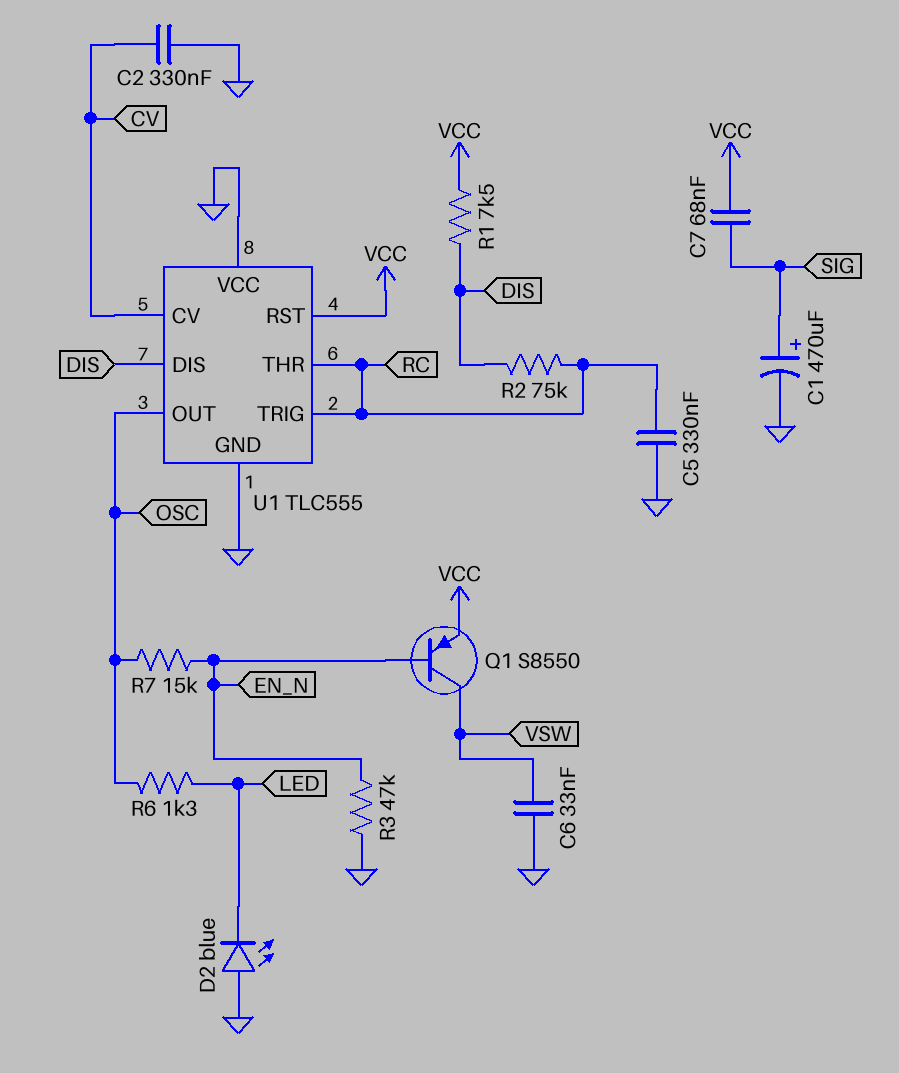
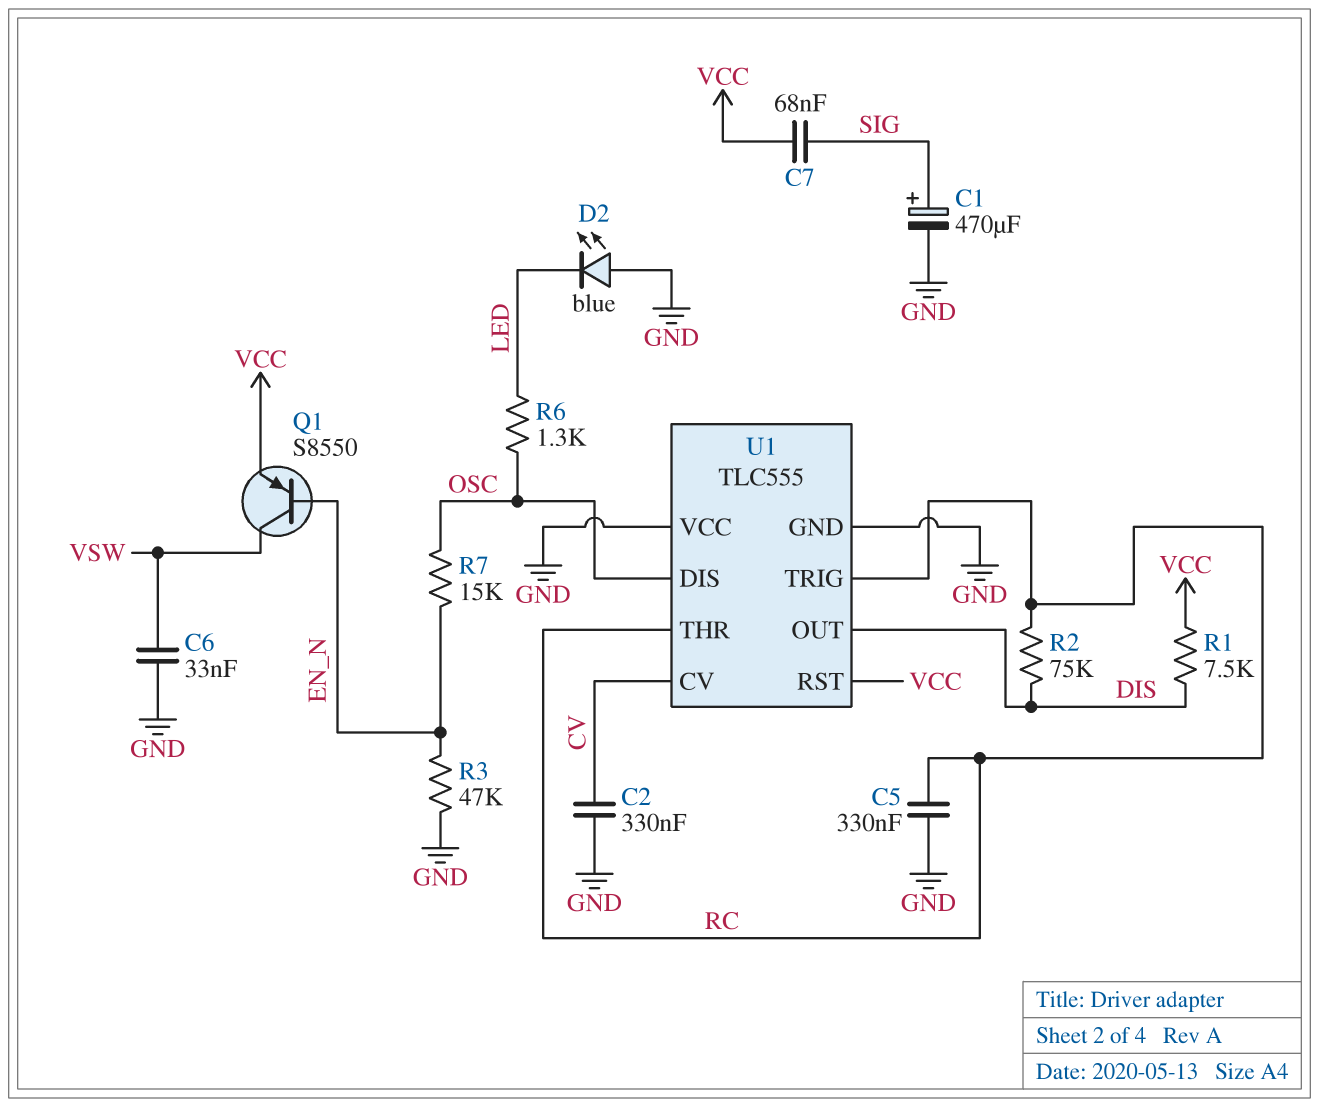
U1 pin DIS: DIS -> OSC
U1 pin OUT: OSC -> DIS

